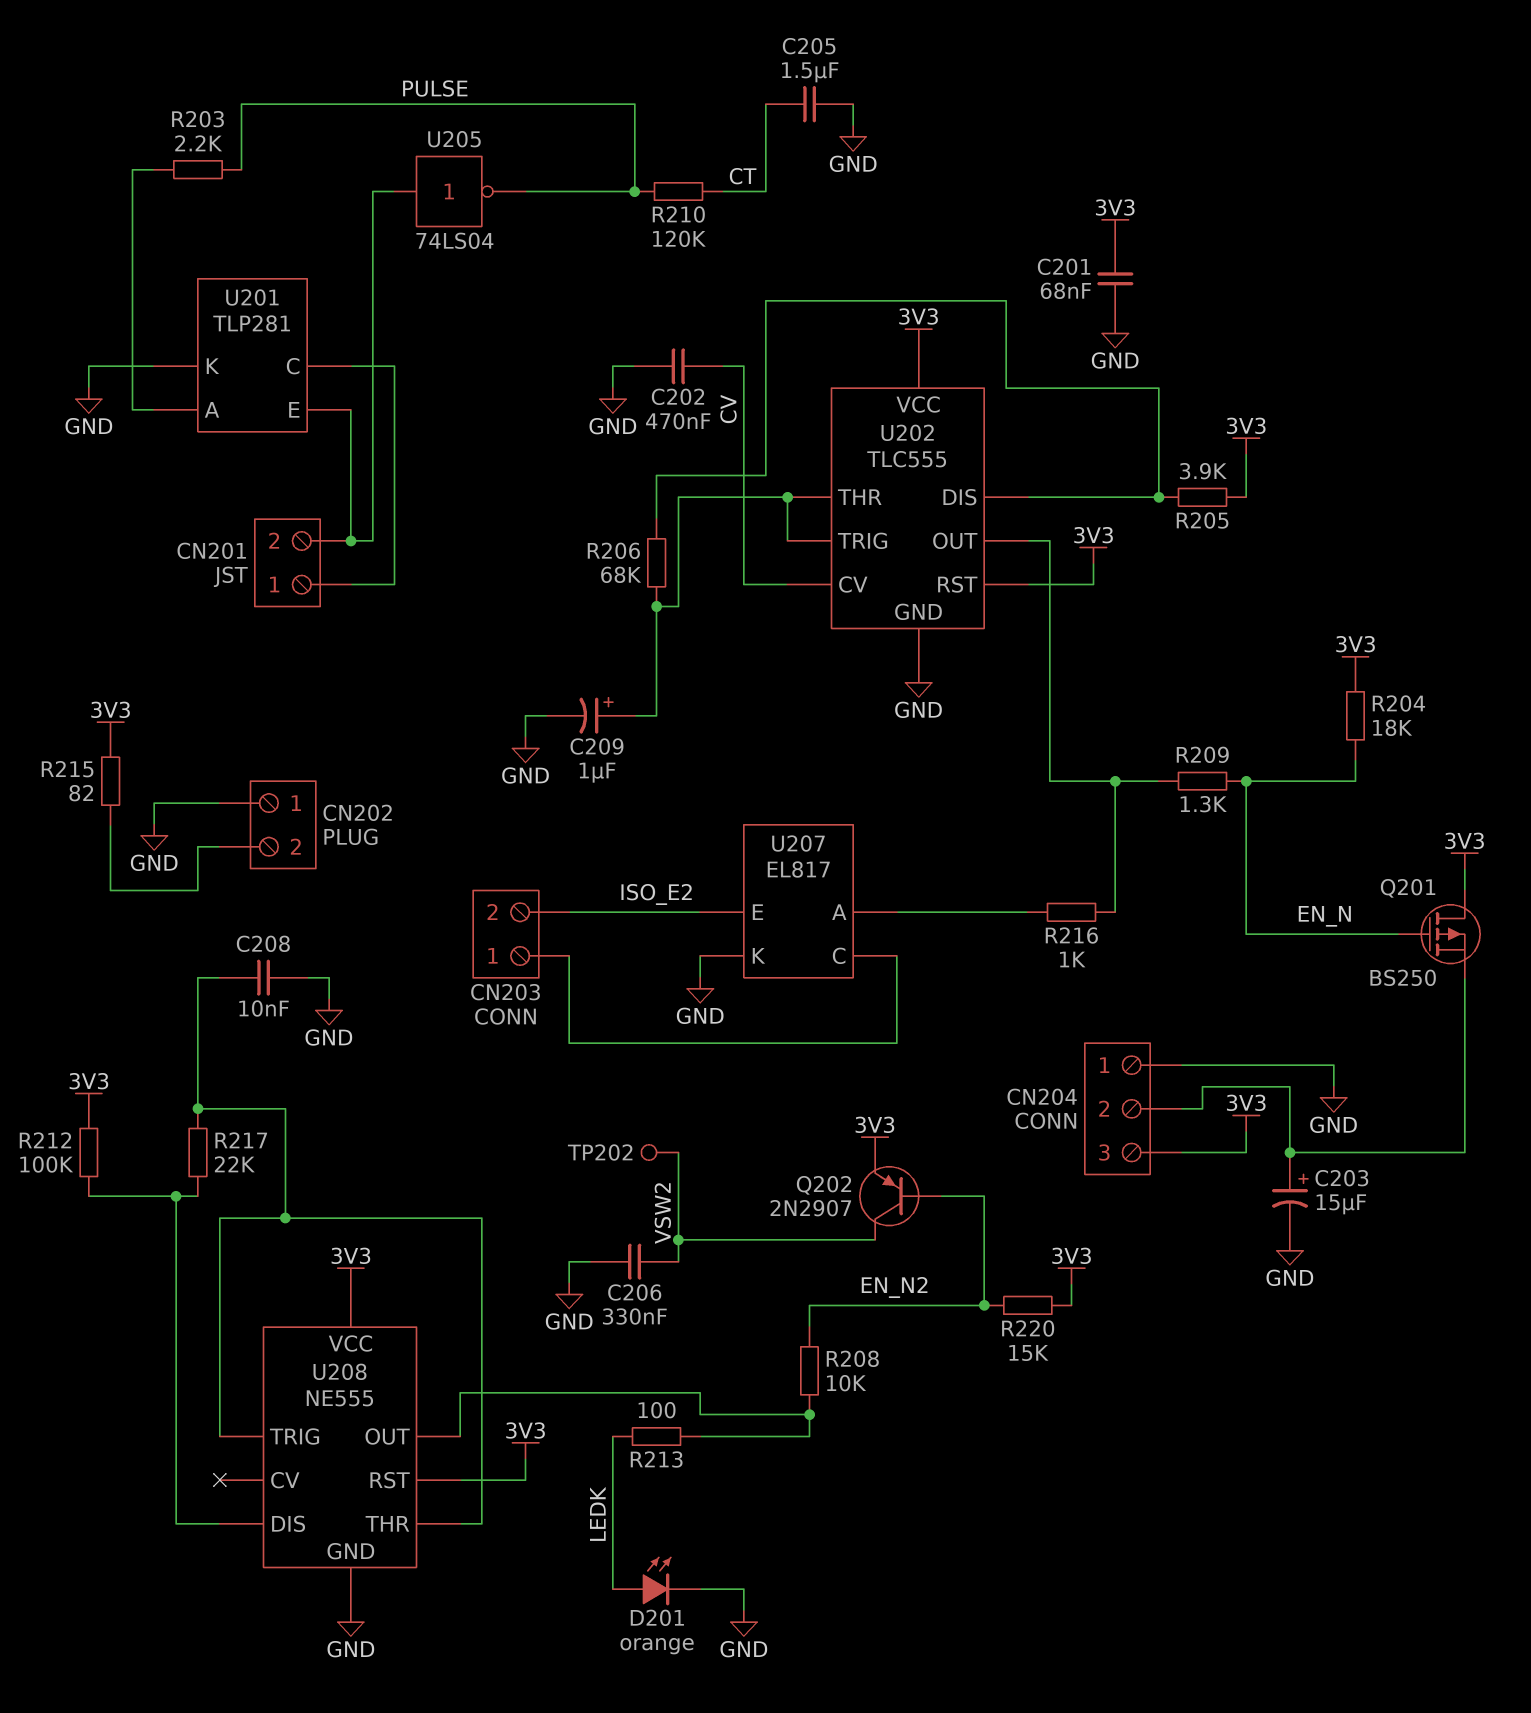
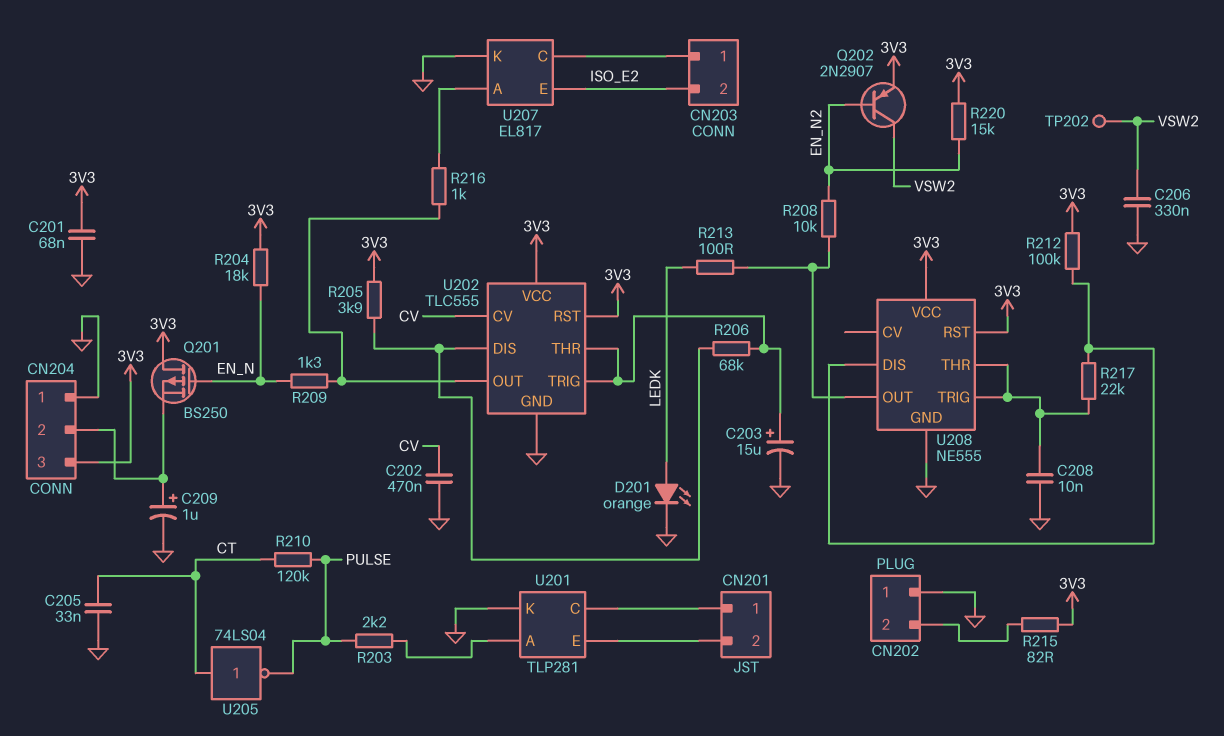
C203: 15uF (plus CN204/2, minus GND) -> 15uF (plus U202/THR, minus GND)
C205: 1.5uF (CT, GND) -> 33nF (CT, GND)
C209: 1uF (plus U202/THR, minus GND) -> 1uF (plus CN204/2, minus GND)
U205: NOT 74LS04 (in CN201/2, out PULSE) -> NOT 74LS04 (in CT, out PULSE)

